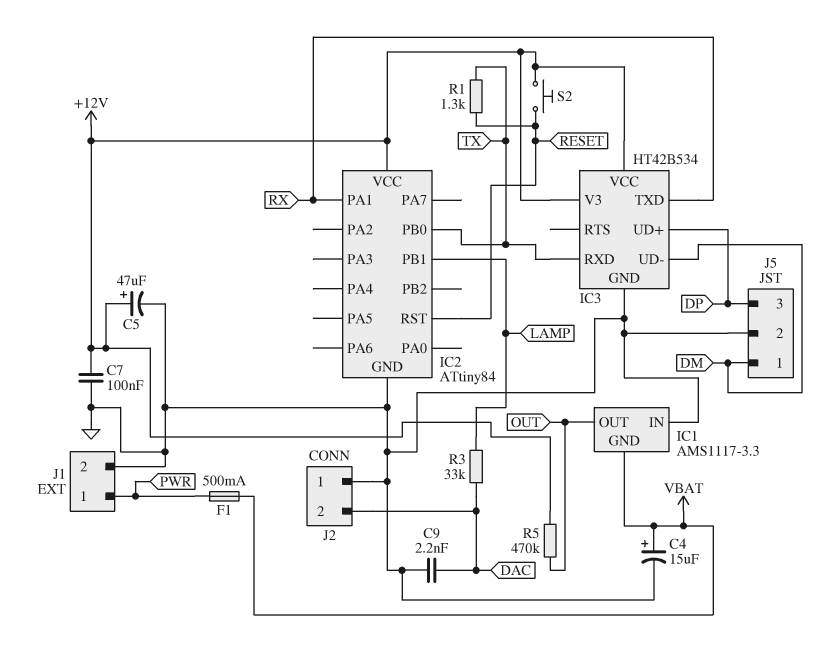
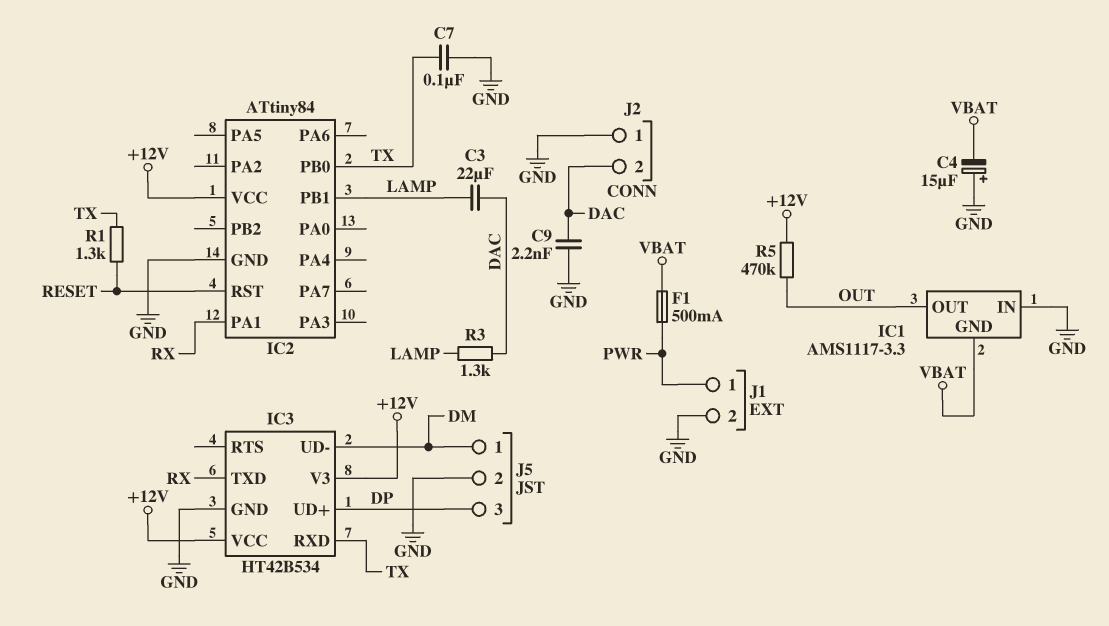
C3: none -> 22uF (DAC, LAMP)
C4: 15uF (plus VBAT, minus GND) -> 15uF (plus GND, minus VBAT)
C5: 47uF (plus +12V, minus GND) -> none
C7: 100nF (+12V, GND) -> 100nF (GND, TX)
R3: 33k (DAC, LAMP) -> 1.3k (DAC, LAMP)
S2: button (+12V, RESET) -> none

